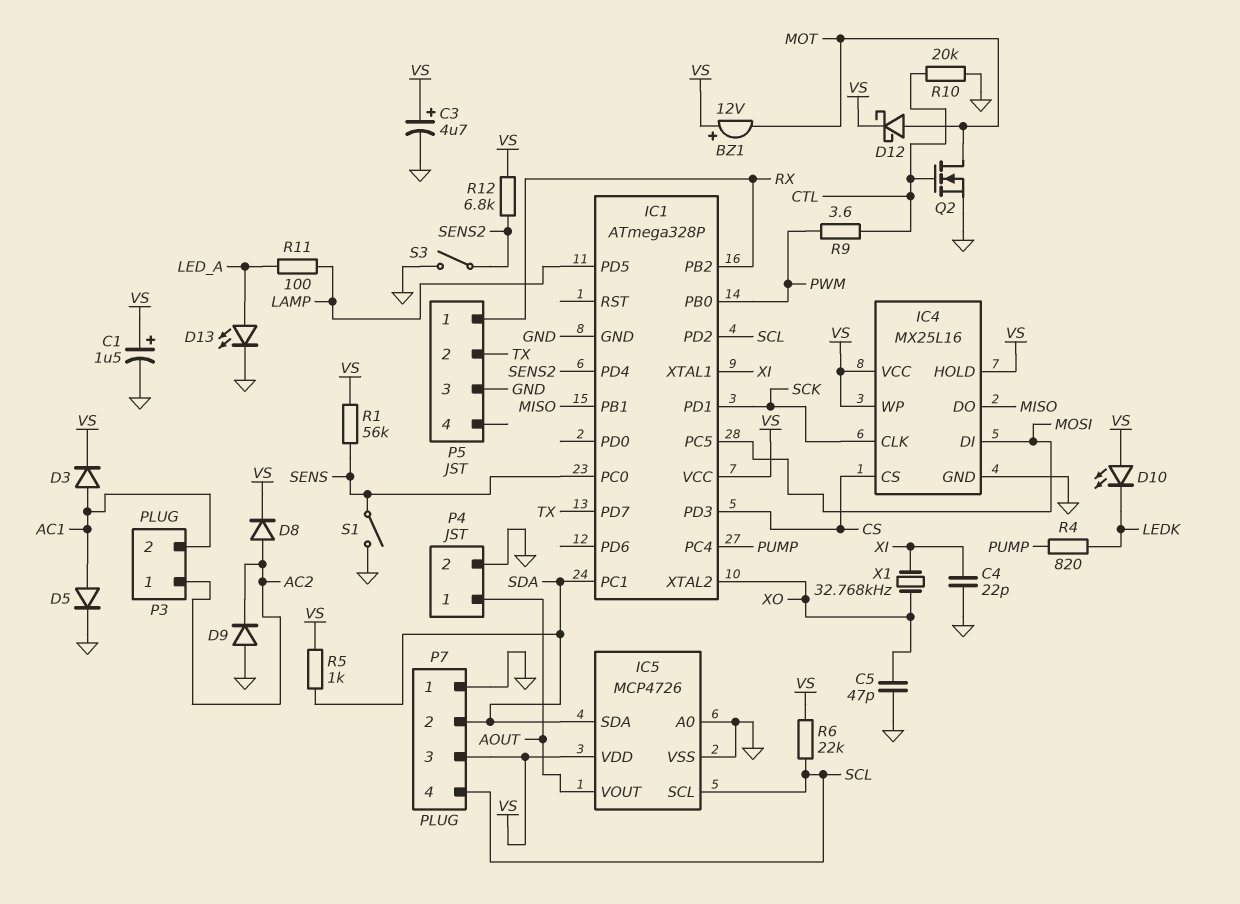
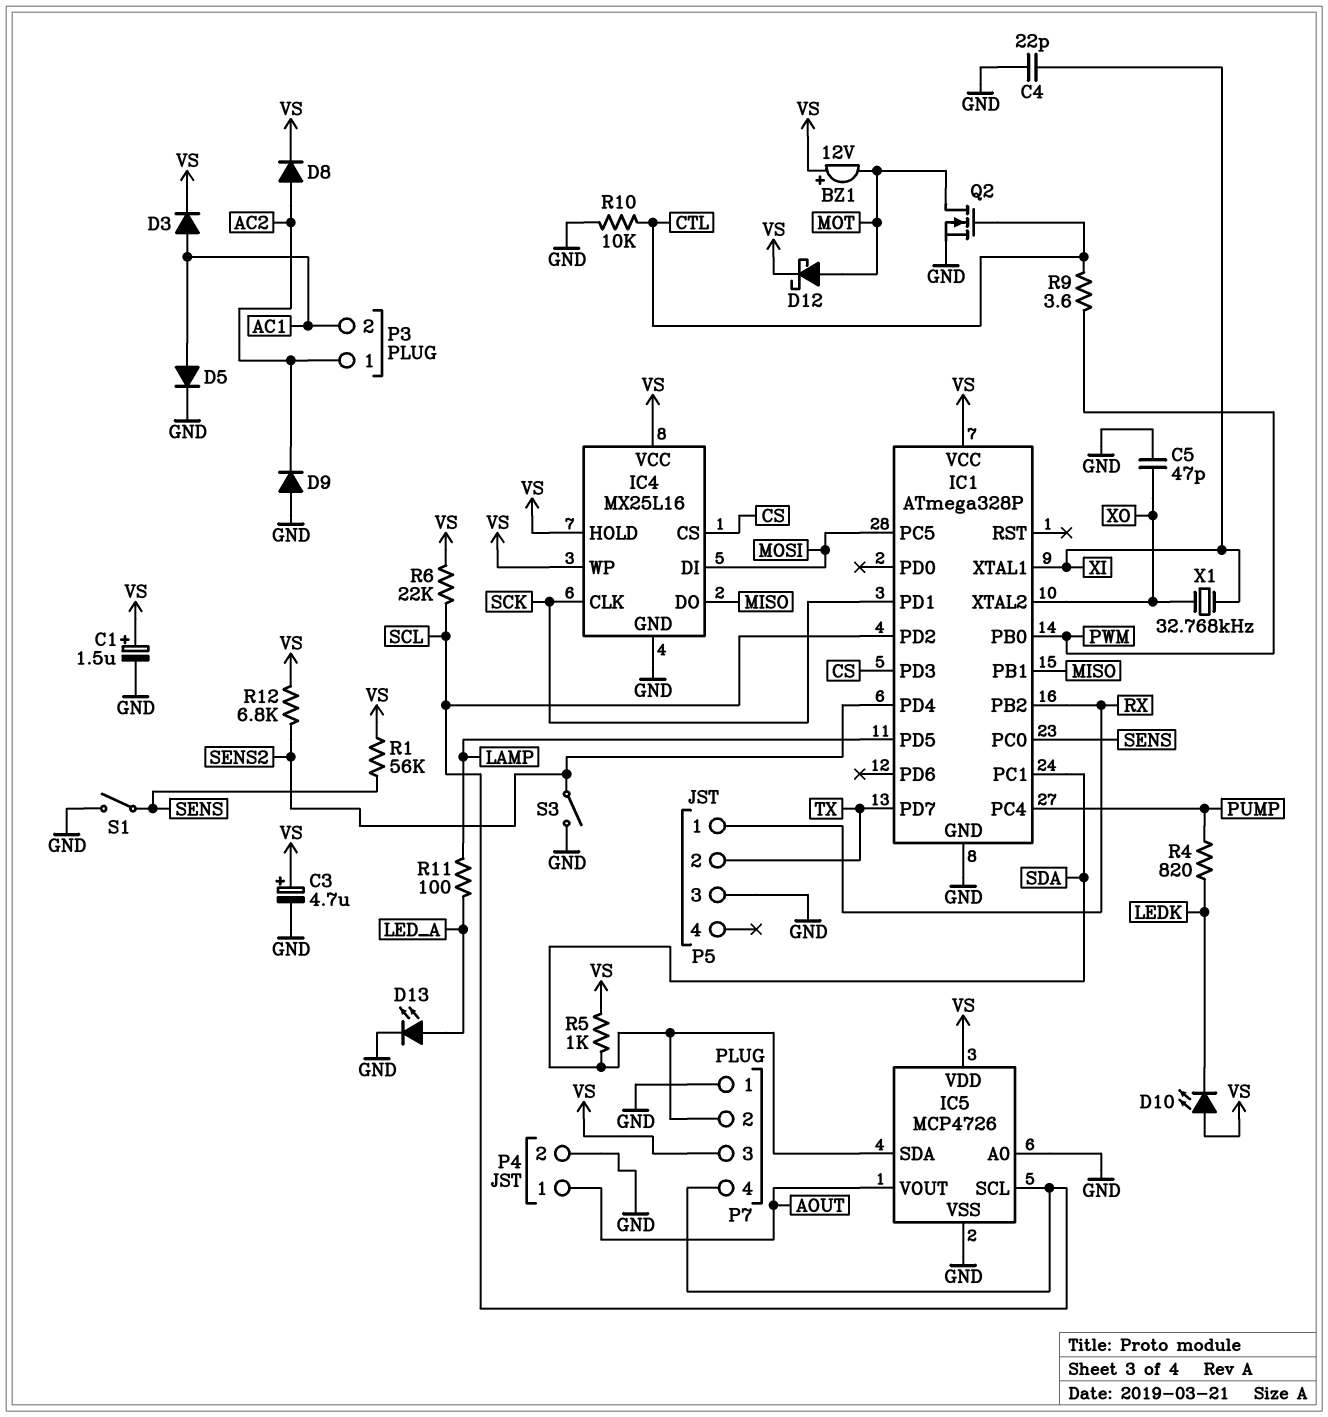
R10: 20k (CTL, GND) -> 10k (CTL, GND)

